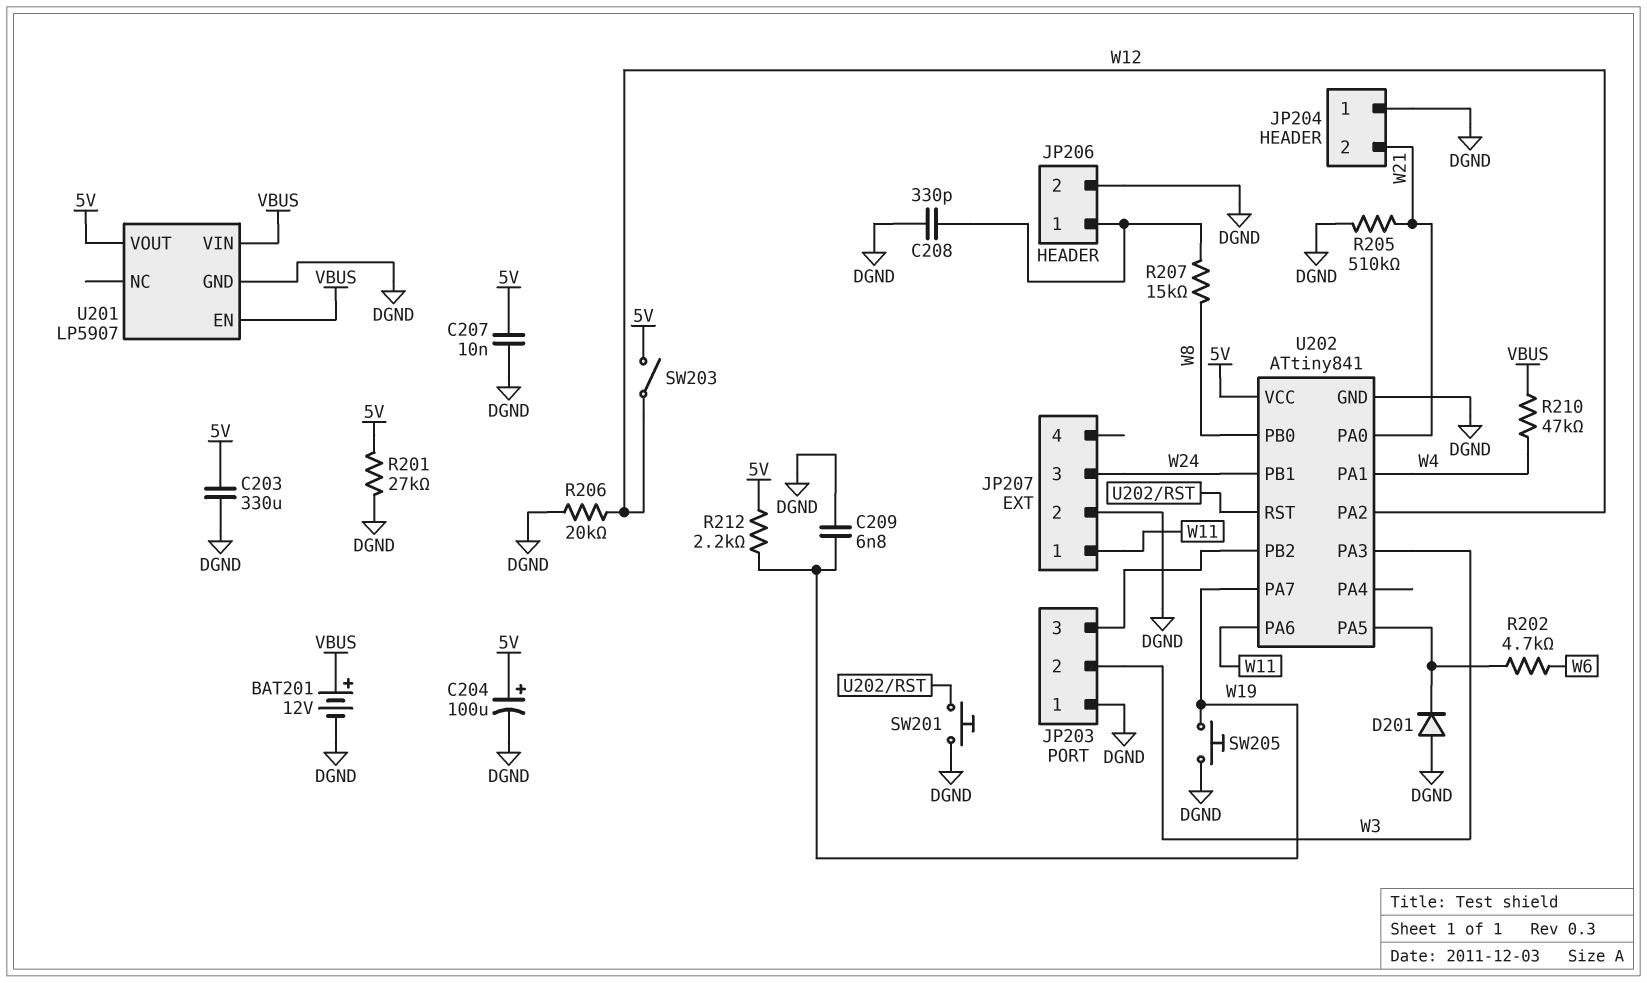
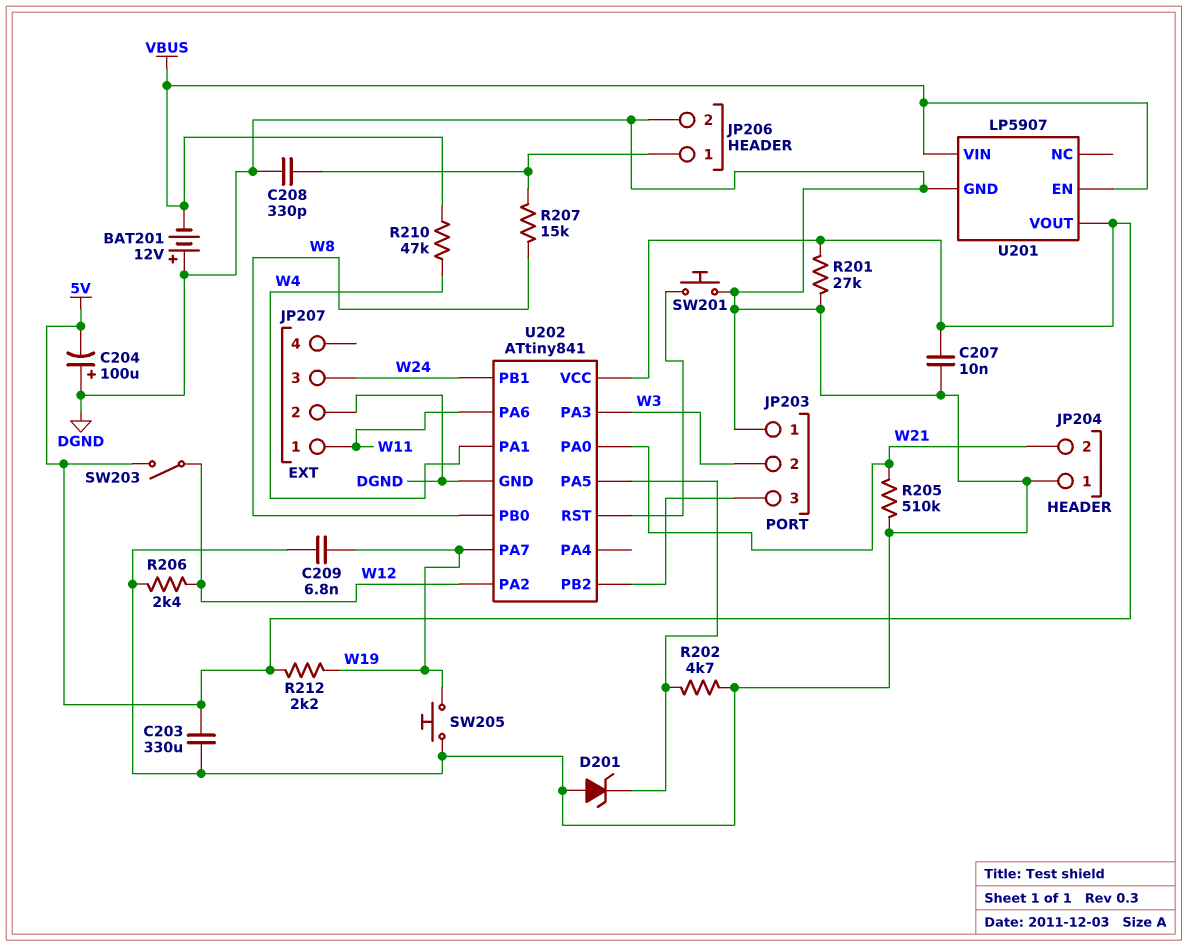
BAT201: 12V (plus VBUS, minus DGND) -> 12V (plus DGND, minus VBUS)
C204: 100uF (plus 5V, minus DGND) -> 100uF (plus DGND, minus 5V)
D201: diode (A DGND, K U202/PA5) -> zener (A DGND, K U202/PA5)
R202: 4.7k (U202/PA5, W6) -> 4.7k (DGND, U202/PA5)
R206: 20k (DGND, W12) -> 2.4k (DGND, W12)

